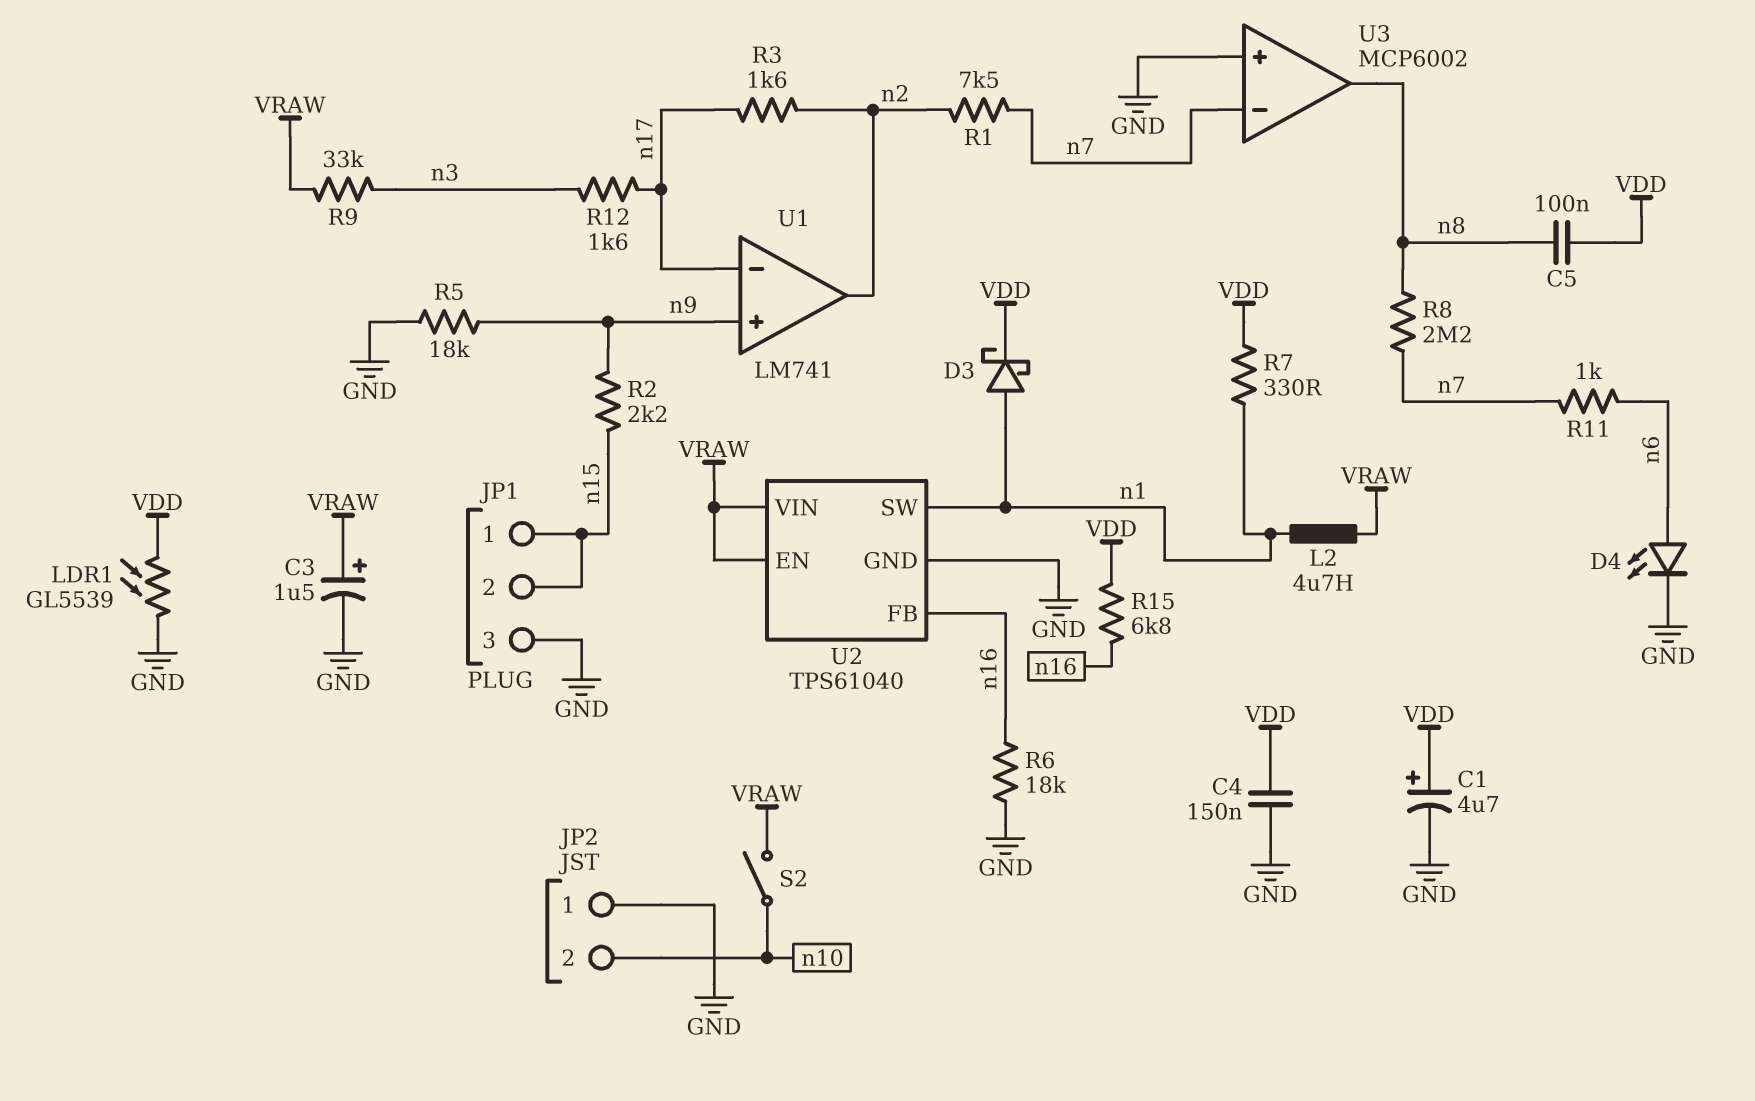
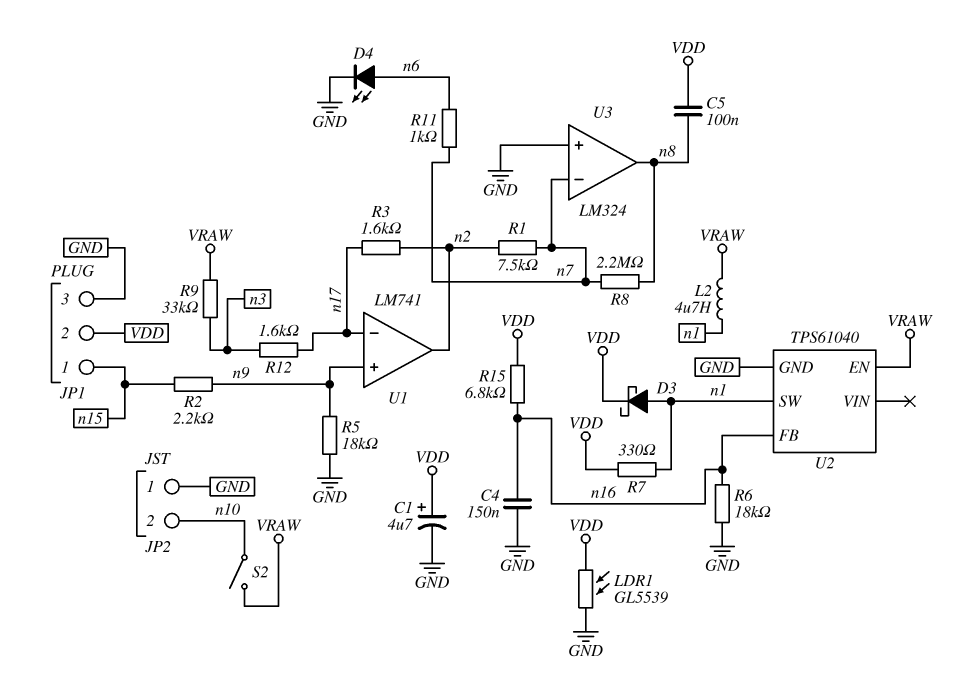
C3: 1.5uF (plus VRAW, minus GND) -> none
C4: 150nF (GND, VDD) -> 150nF (GND, n16)
JP1 pin 2: n15 -> VDD
U2 pin VIN: VRAW -> none
U3: MCP6002 -> LM324

